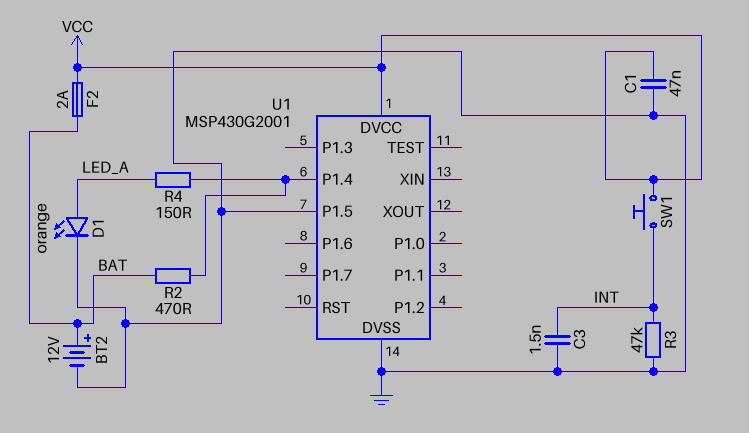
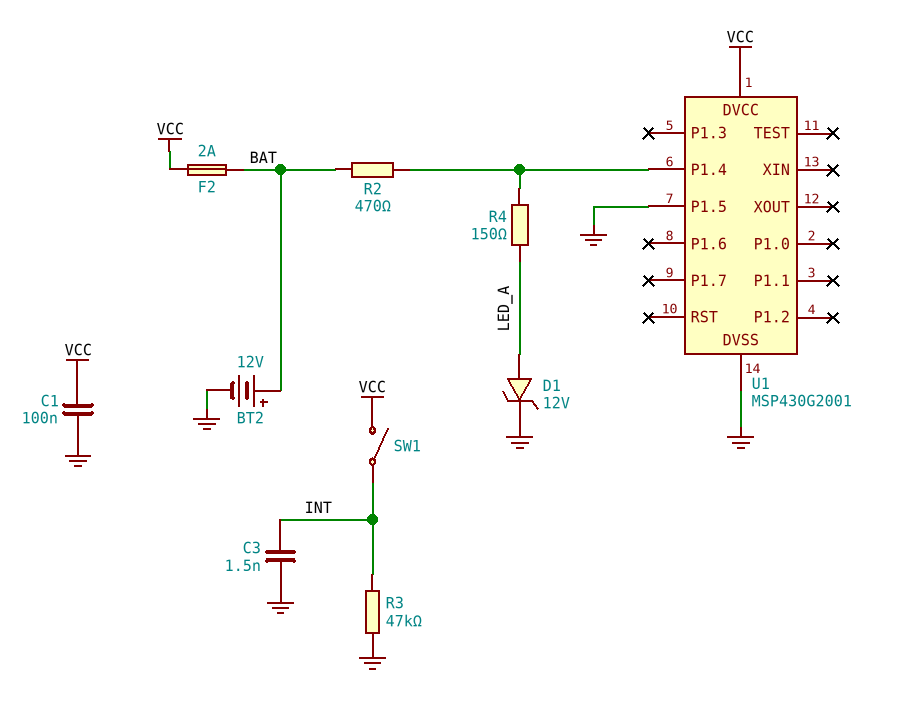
C1: 47nF (GND, VCC) -> 100nF (GND, VCC)
D1: LED orange (A LED_A, K GND) -> zener 12V (A LED_A, K GND)
SW1: button (INT, VCC) -> switch (INT, VCC)

